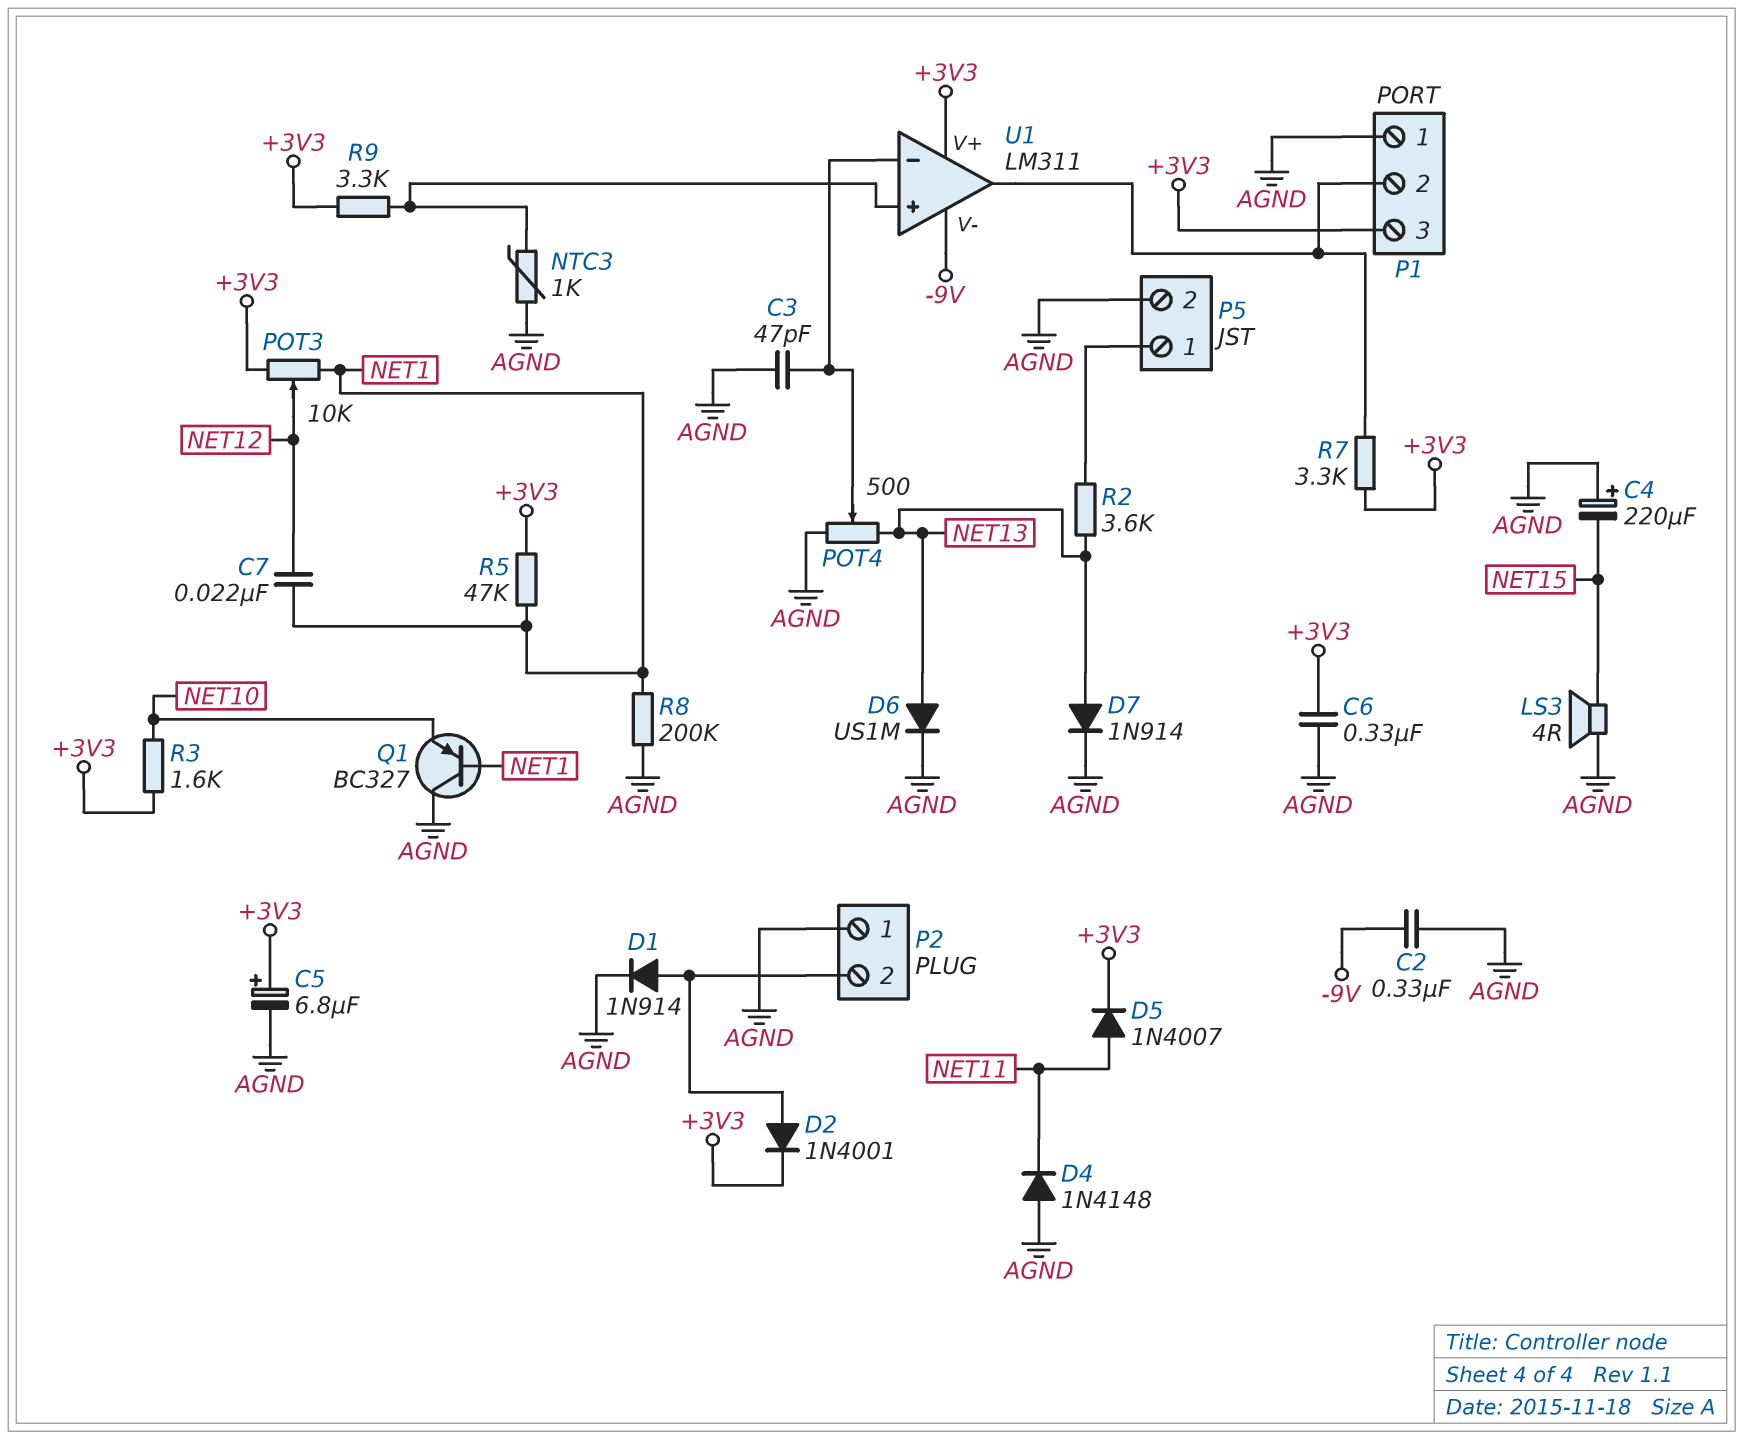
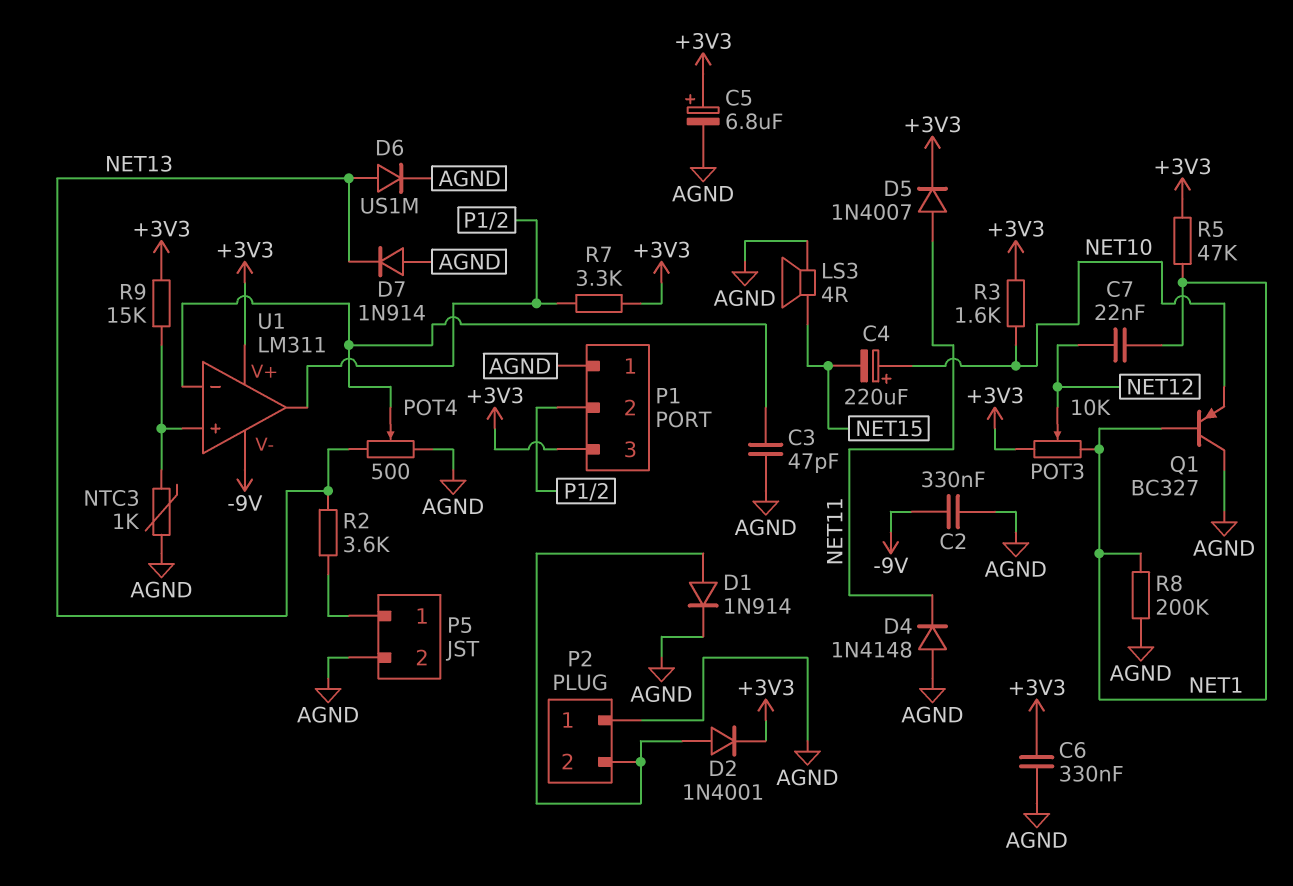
C4: 220uF (plus AGND, minus NET15) -> 220uF (plus NET10, minus NET15)
D7: diode 1N914 (A NET13, K AGND) -> diode 1N914 (A AGND, K NET13)
R9: 3.3k (+3V3, U1/in+) -> 15k (+3V3, U1/in+)

